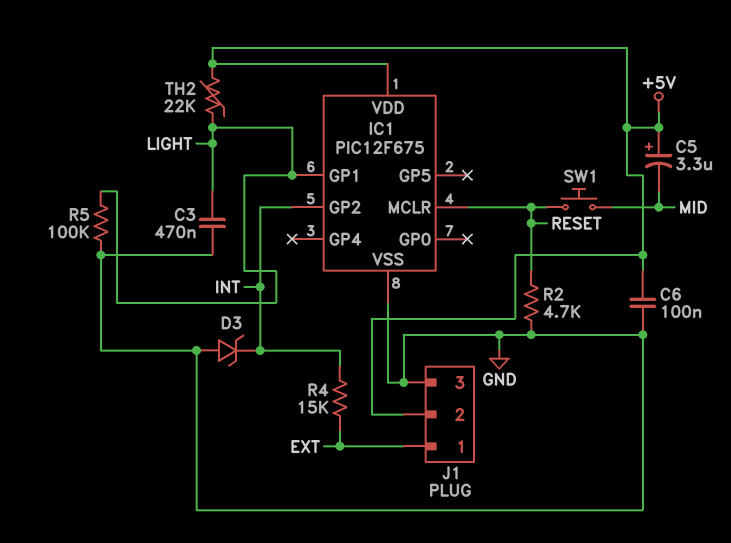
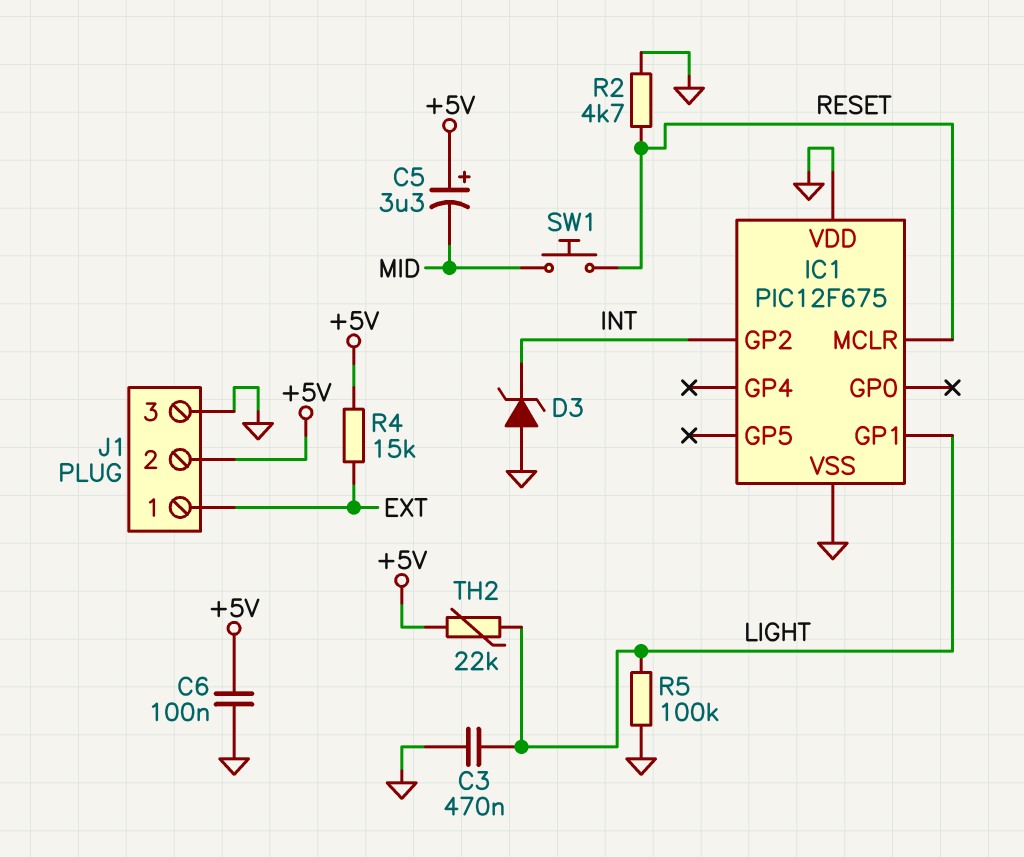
IC1 pin VDD: +5V -> GND
R4: 15k (EXT, INT) -> 15k (+5V, EXT)

